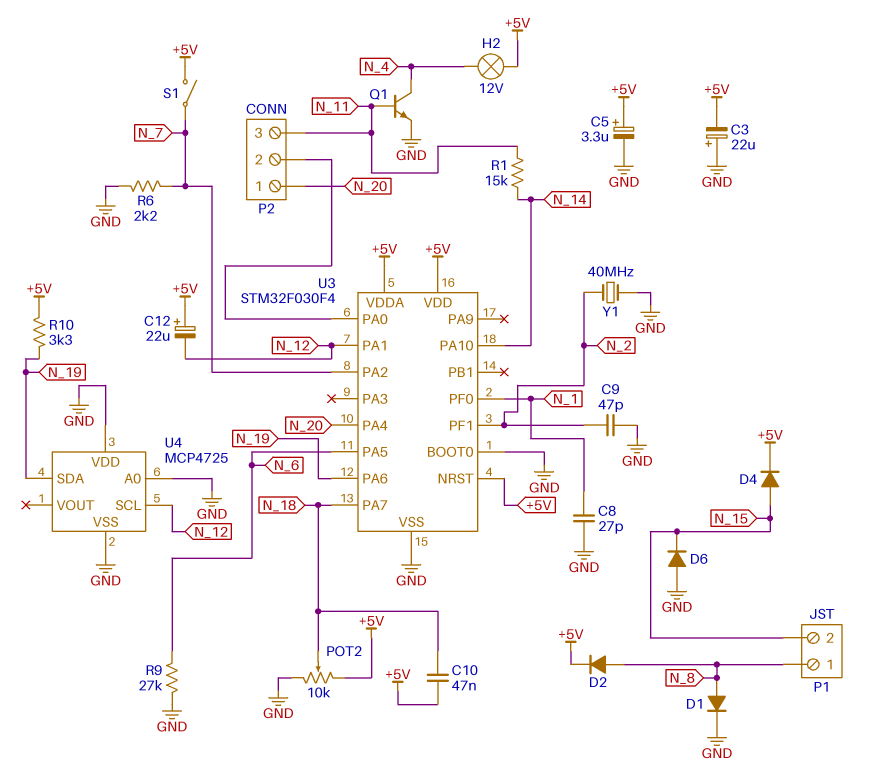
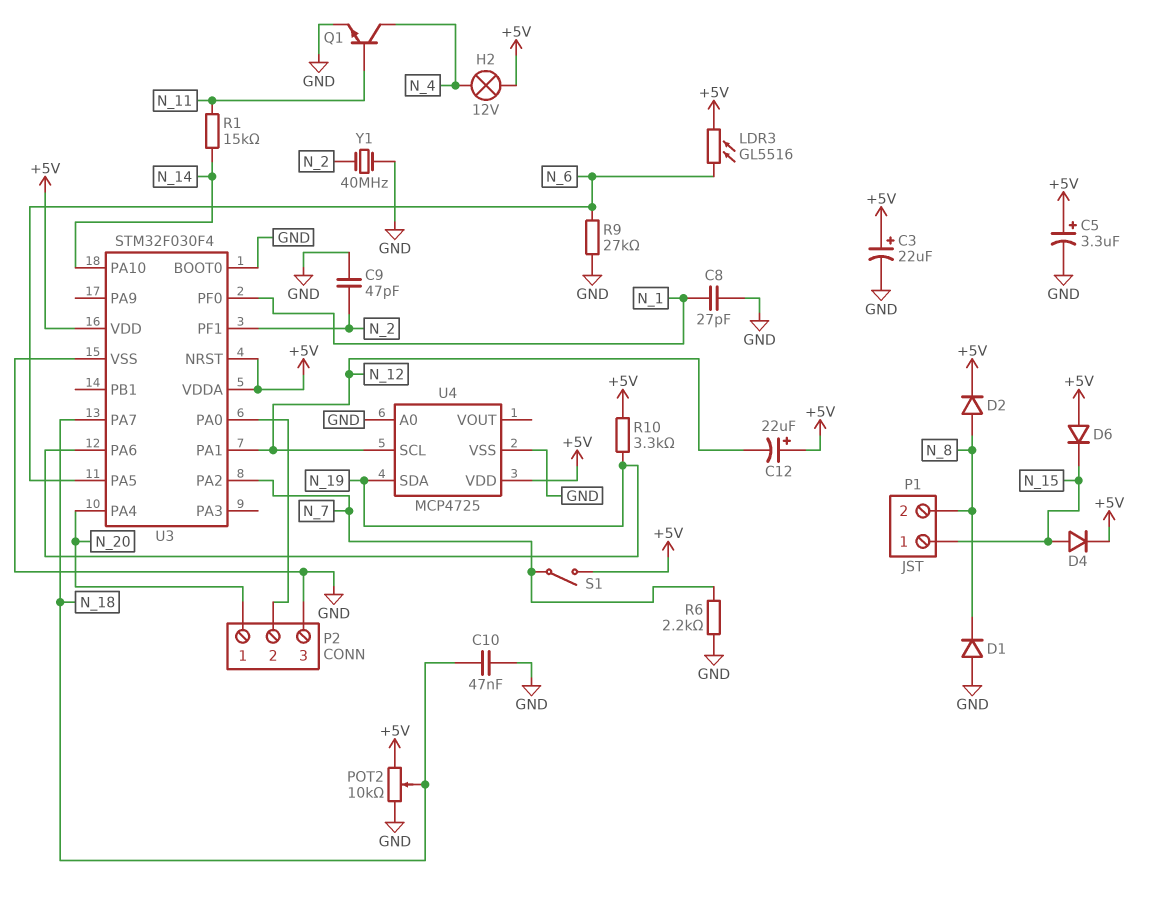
C3: 22uF (plus GND, minus +5V) -> 22uF (plus +5V, minus GND)
C10: 47nF (+5V, N_18) -> 47nF (GND, N_18)
D1: diode (A N_8, K GND) -> diode (A GND, K N_8)
D6: diode (A GND, K N_15) -> diode (A +5V, K N_15)
LDR3: none -> GL5516 (+5V, N_6)
P1 pin 1: N_8 -> N_15
P1 pin 2: N_15 -> N_8
P2 pin 3: N_11 -> GND
U4 pin VDD: GND -> +5V

